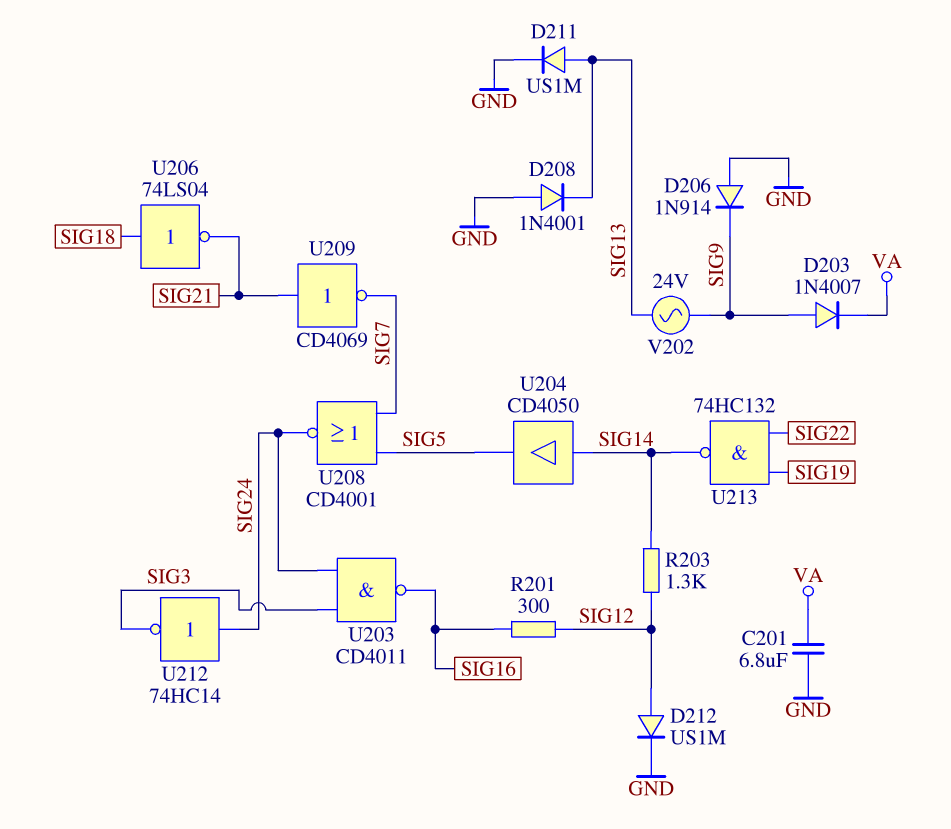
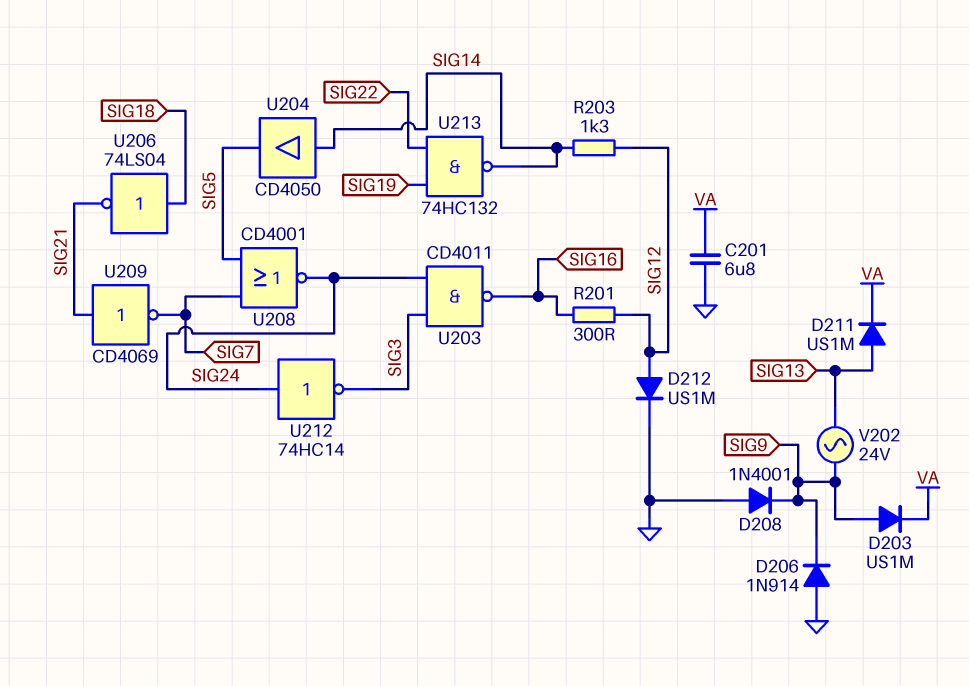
D203: diode 1N4007 (A SIG9, K VA) -> diode US1M (A SIG9, K VA)
D208: diode 1N4001 (A GND, K SIG13) -> diode 1N4001 (A GND, K SIG9)
D211: diode US1M (A SIG13, K GND) -> diode US1M (A SIG13, K VA)

